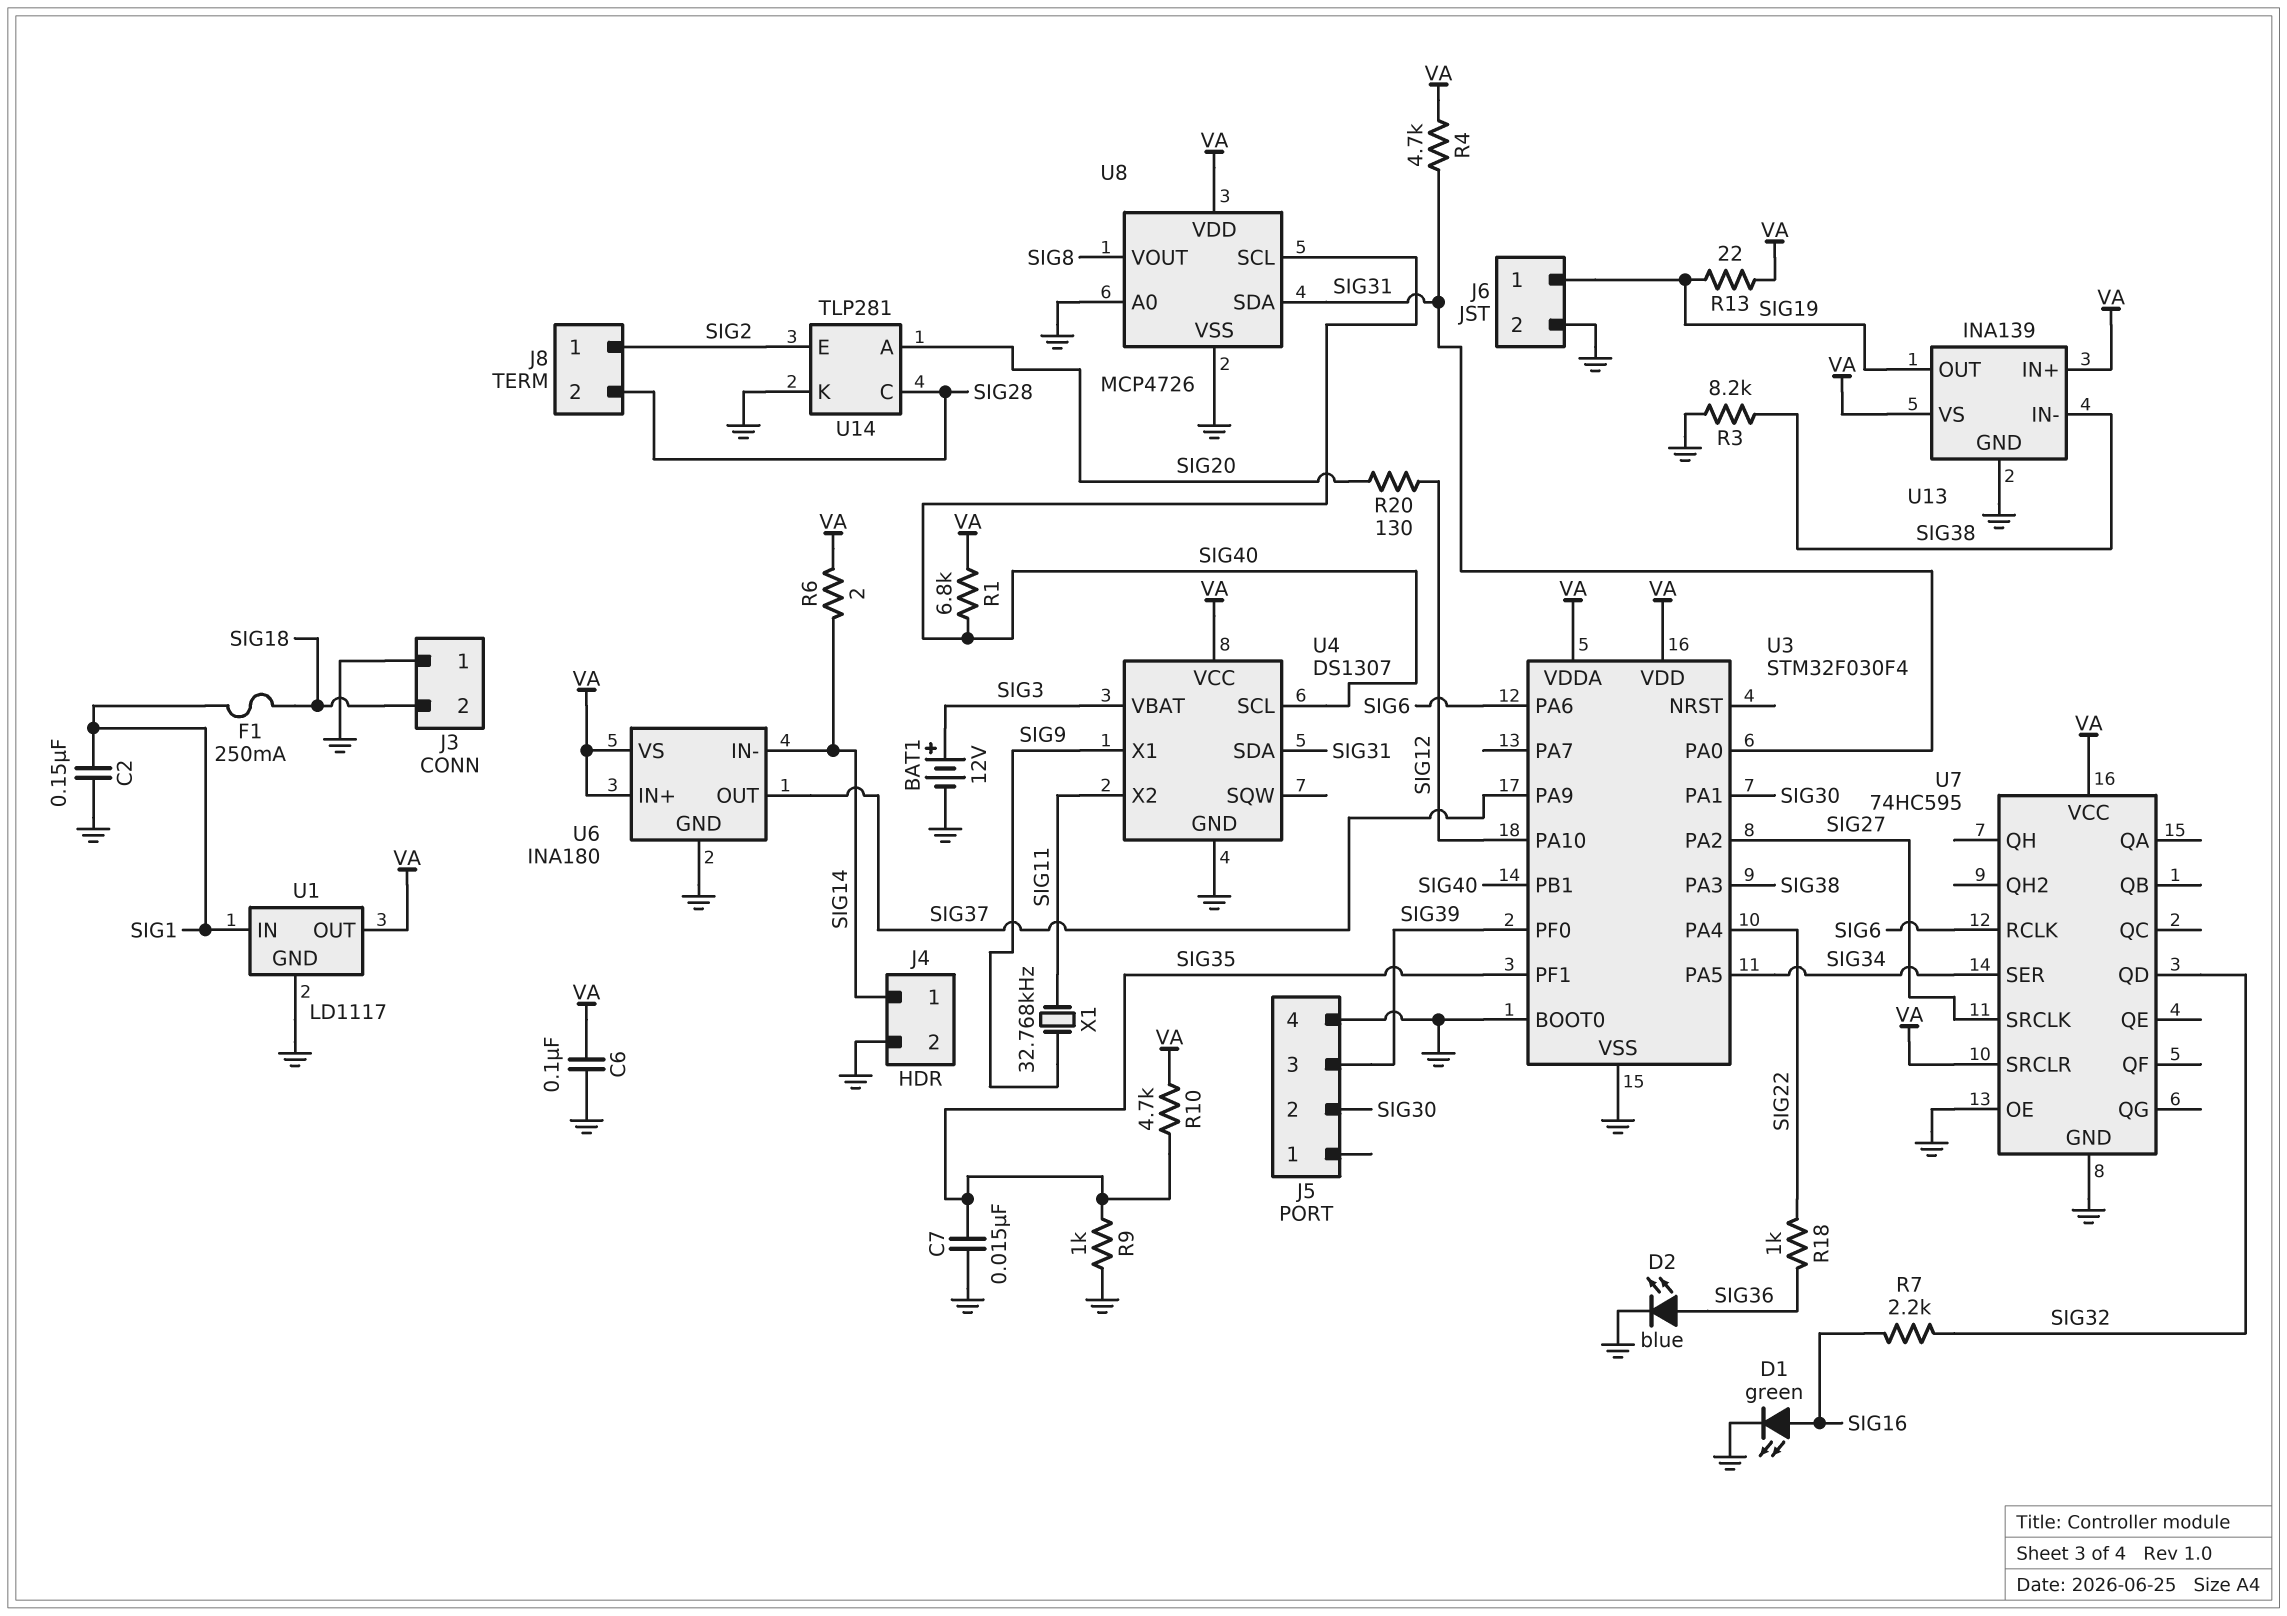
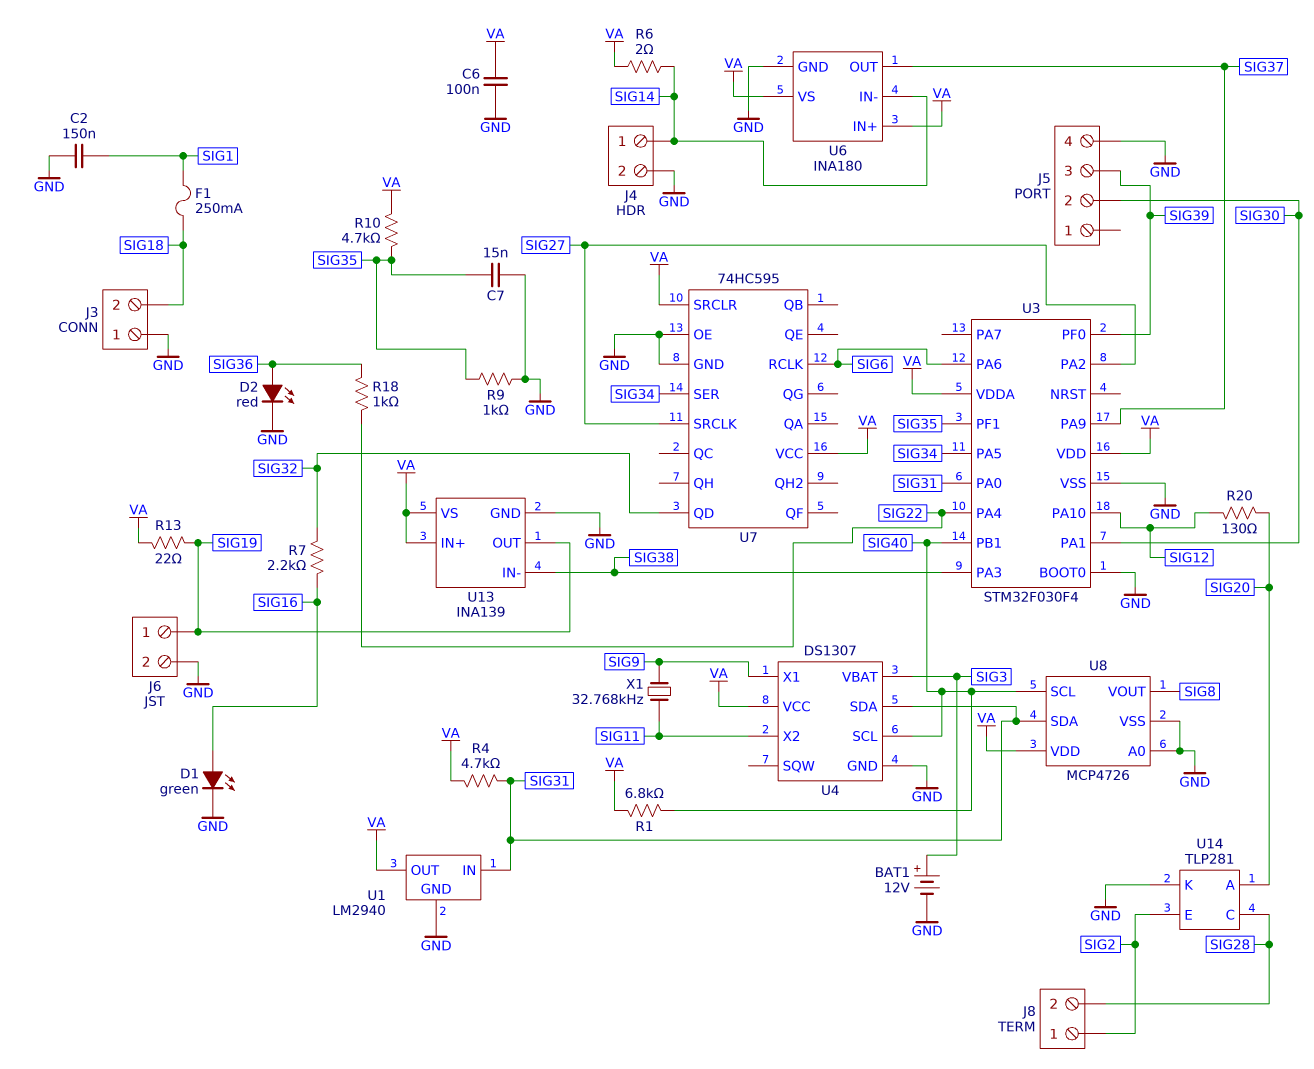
D2: LED blue (A SIG36, K GND) -> LED red (A SIG36, K GND)
R3: 8.2k (GND, SIG38) -> none
U1: LD1117 -> LM2940
U1 pin IN: SIG1 -> SIG31

